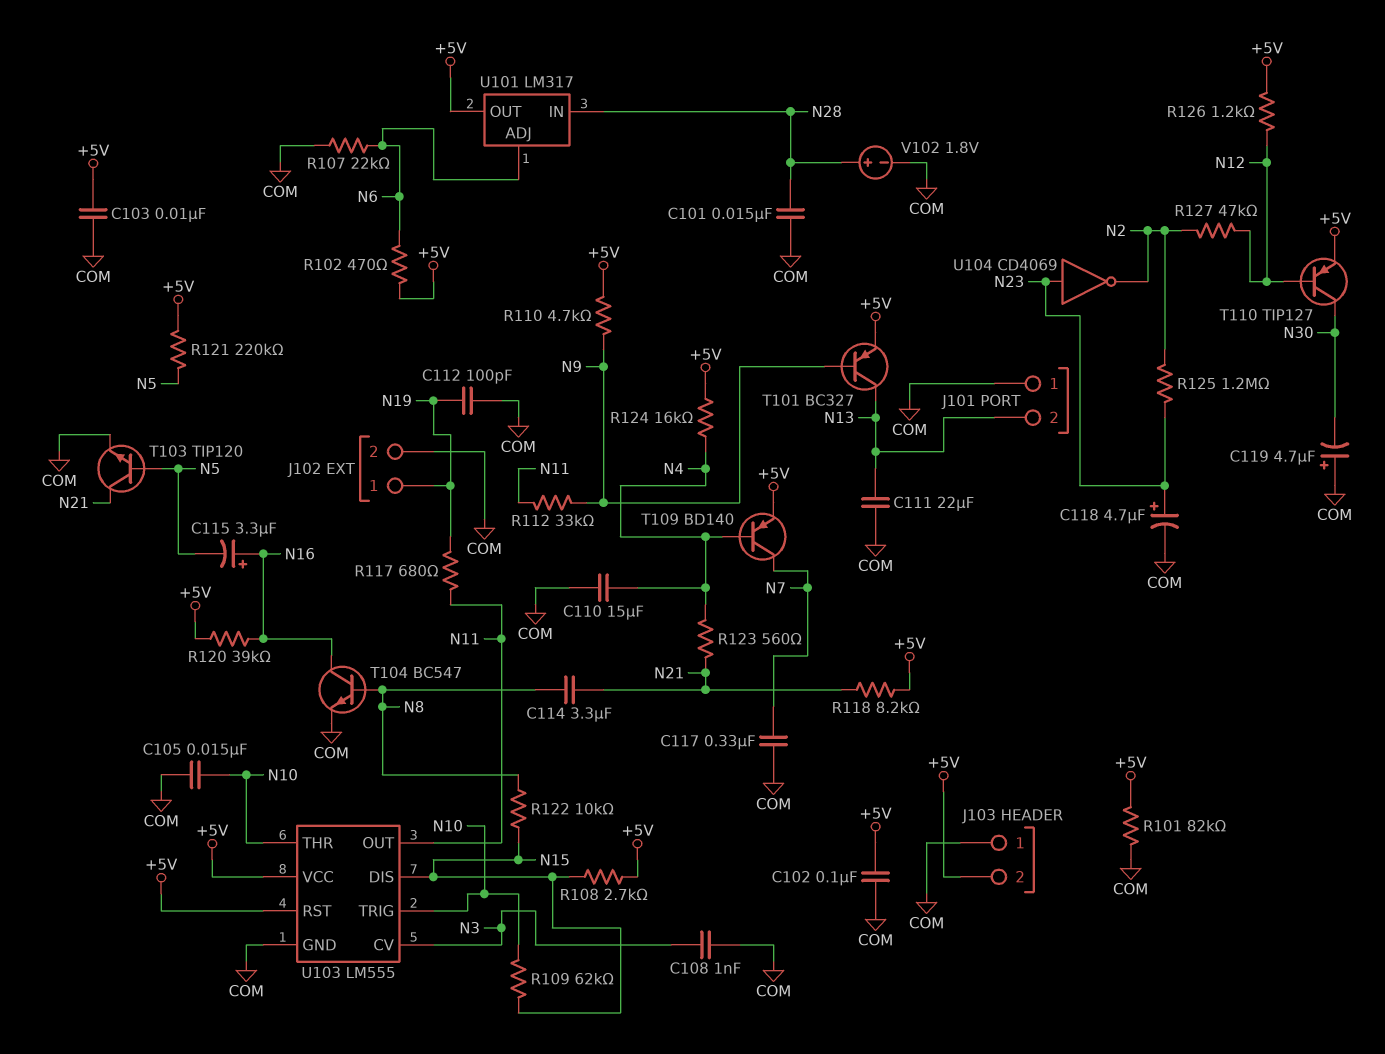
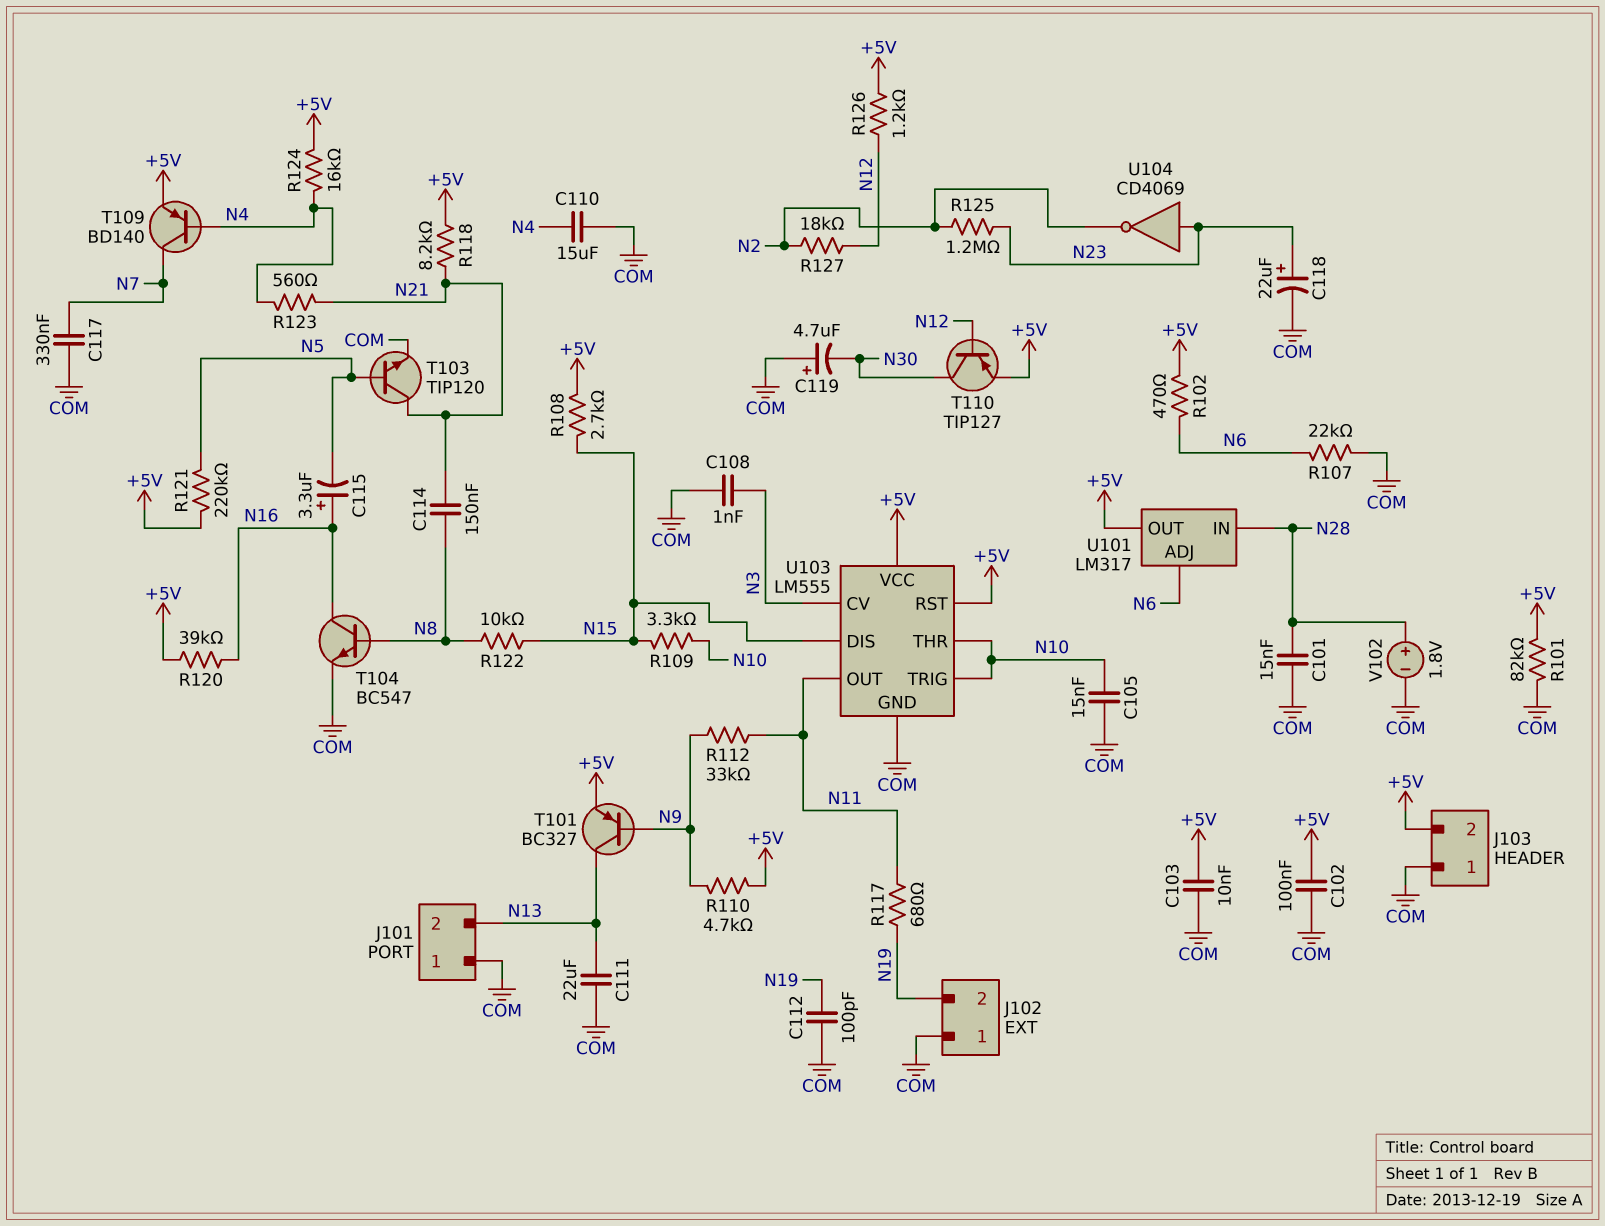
C114: 3.3uF (N8, N21) -> 150nF (N8, N21)
C118: 4.7uF (plus N23, minus COM) -> 22uF (plus N23, minus COM)
J102 pin 1: N19 -> COM
J102 pin 2: COM -> N19
R109: 62k (N10, N15) -> 3.3k (N10, N15)
R127: 47k (N2, N12) -> 18k (N2, N12)

